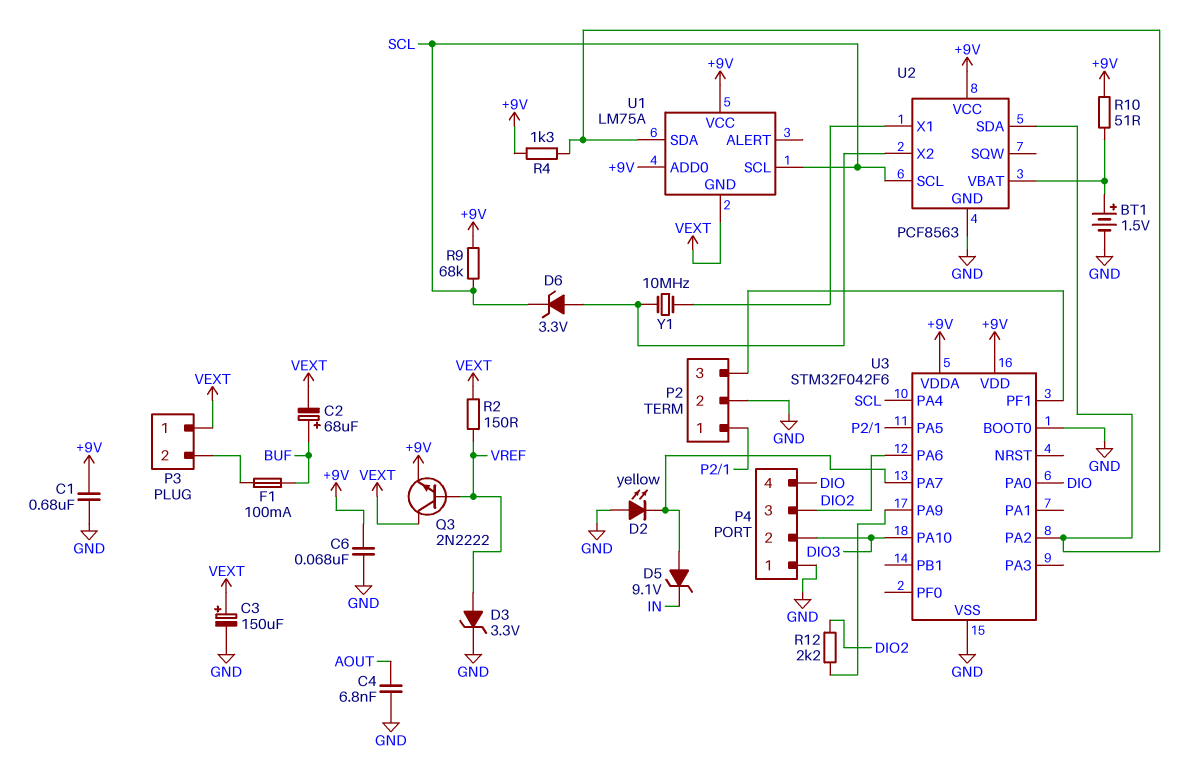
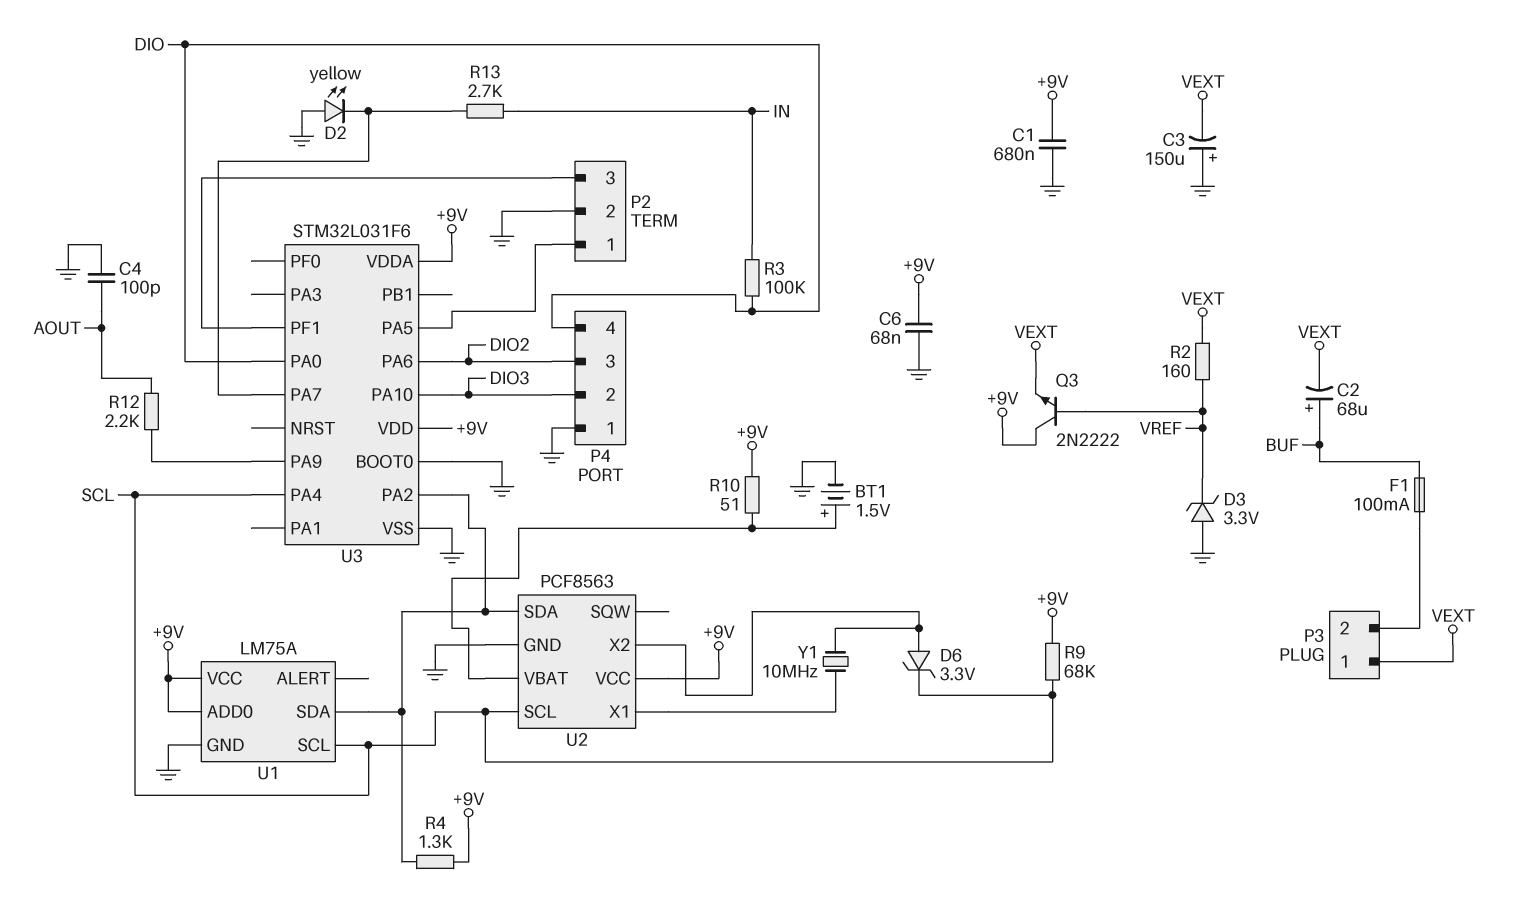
C3: 150uF (plus VEXT, minus GND) -> 150uF (plus GND, minus VEXT)
C4: 6.8nF (AOUT, GND) -> 100pF (AOUT, GND)
D3: zener 3.3V (A VREF, K GND) -> zener 3.3V (A GND, K VREF)
D5: zener 9.1V (A U3/PA7, K IN) -> none
Q3: NPN 2N2222 (B VREF, C VEXT, E +9V) -> NPN 2N2222 (B VREF, C +9V, E VEXT)
R2: 150 (VEXT, VREF) -> 160 (VEXT, VREF)
R3: none -> 100k (DIO, IN)
R12: 2.2k (DIO2, U3/PA9) -> 2.2k (AOUT, U3/PA9)
R13: none -> 2.7k (IN, U3/PA7)
U1 pin GND: VEXT -> GND
U3: STM32F042F6 -> STM32L031F6

